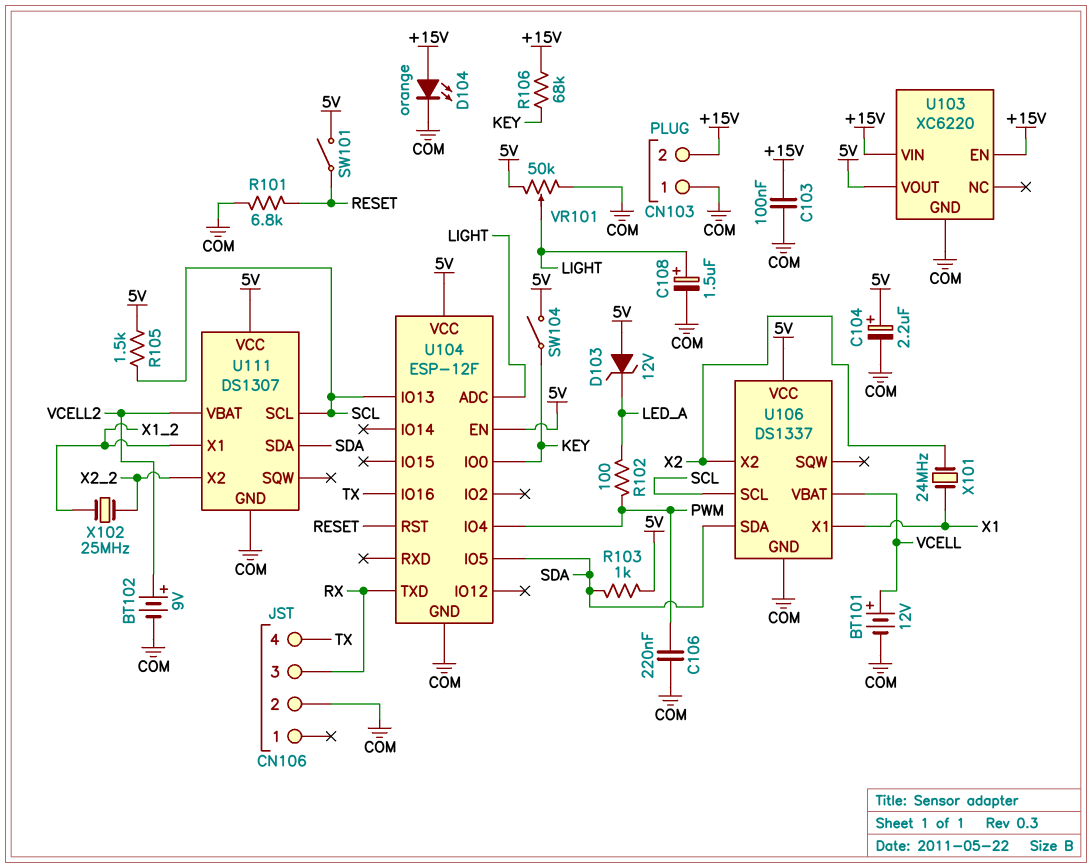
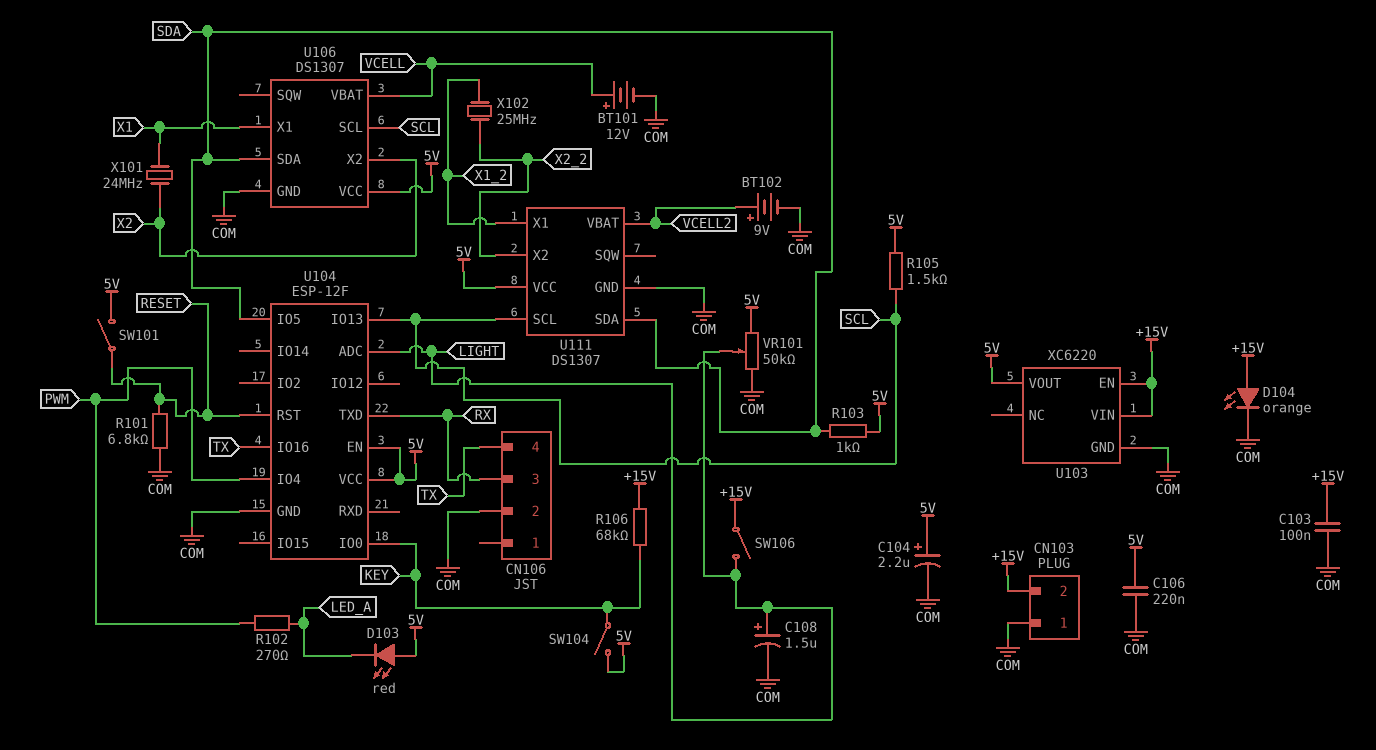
C106: 220nF (COM, PWM) -> 220nF (5V, COM)
D103: zener 12V (A 5V, K LED_A) -> LED red (A 5V, K LED_A)
R102: 100 (LED_A, PWM) -> 270 (LED_A, PWM)
SW106: none -> switch (+15V, LIGHT)
U106: DS1337 -> DS1307

